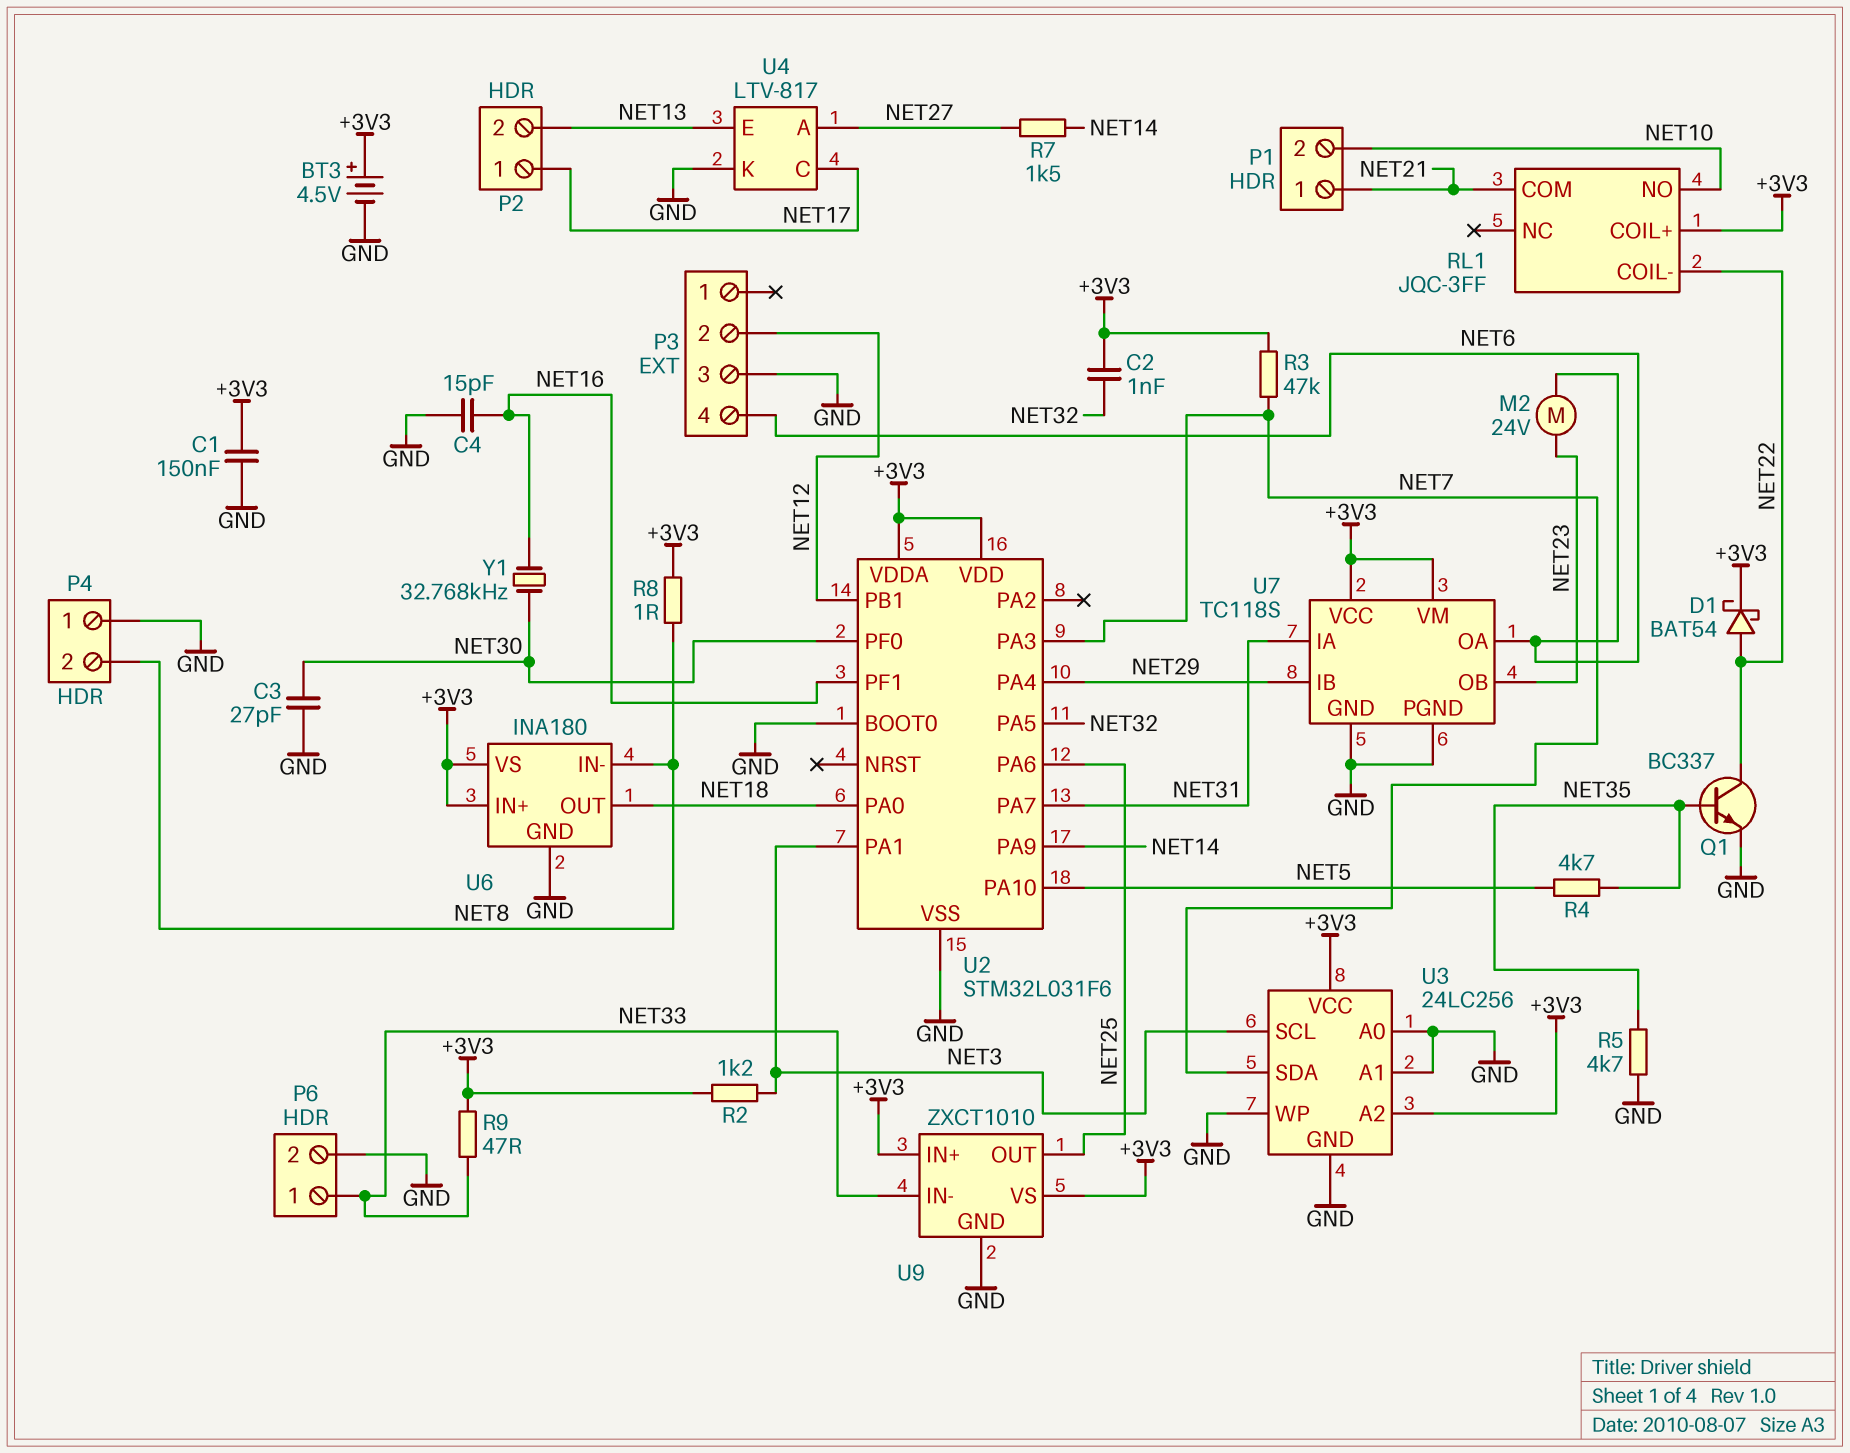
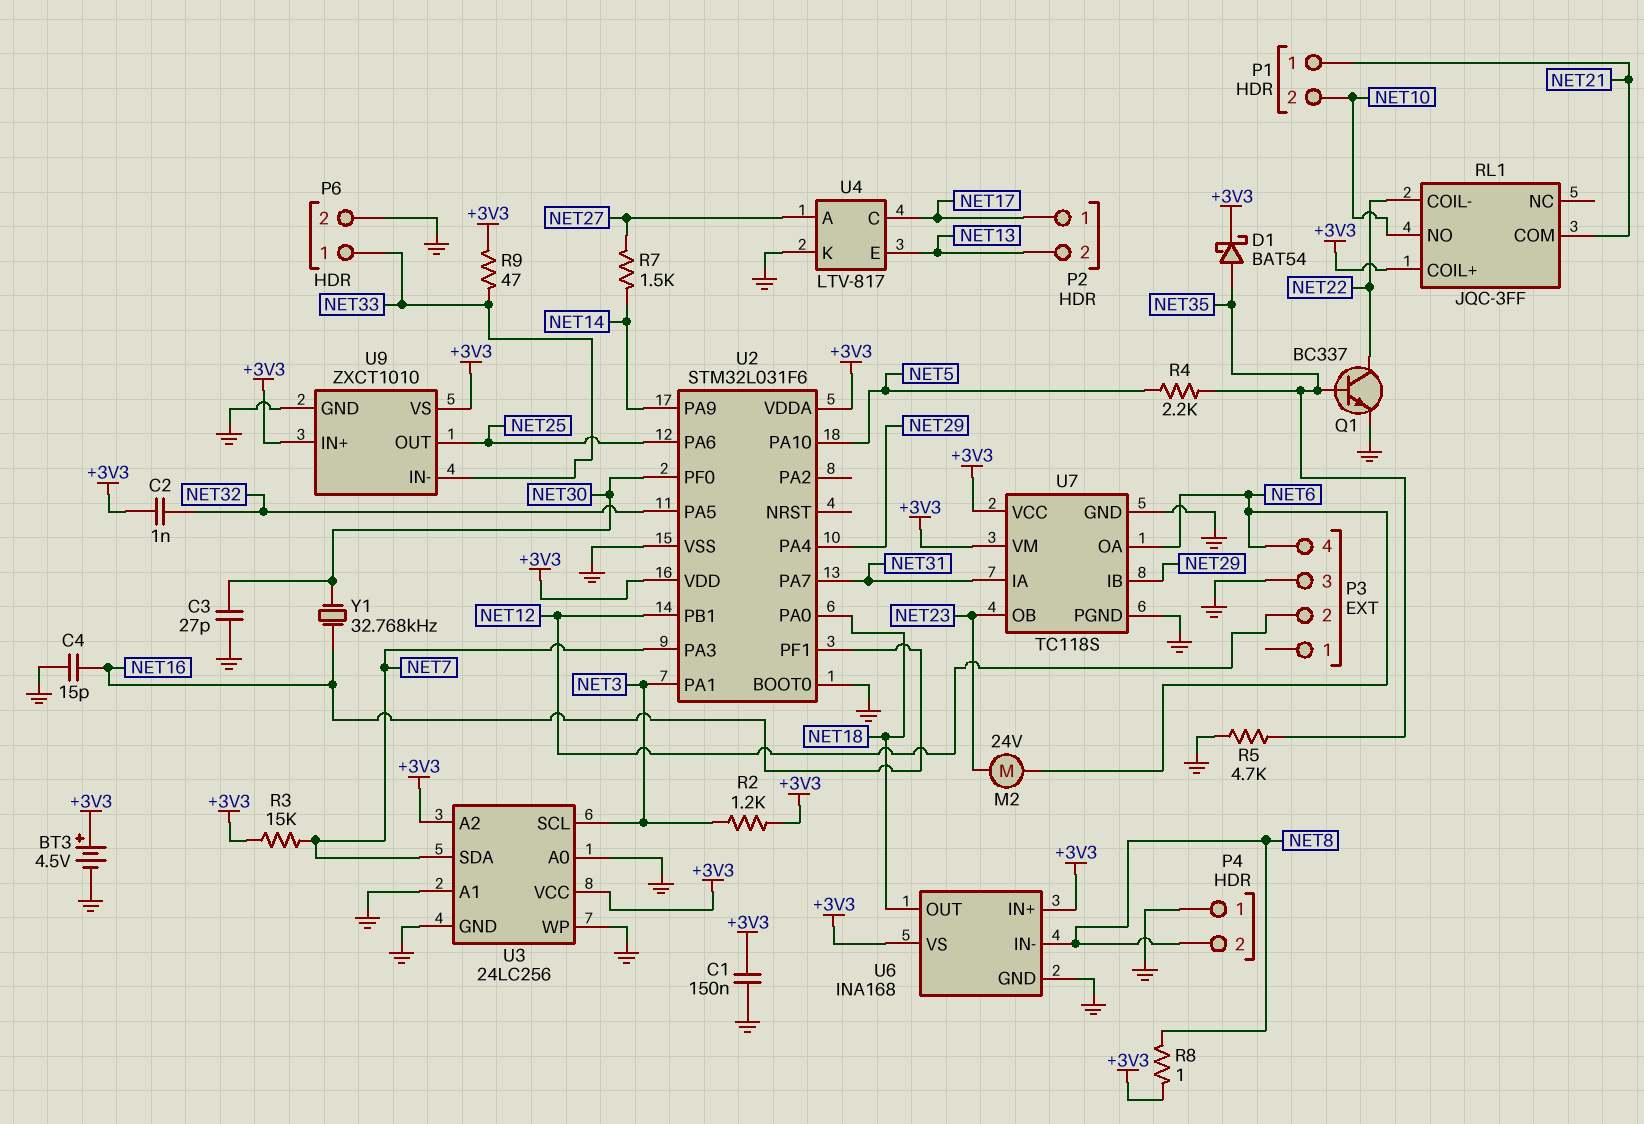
D1: schottky BAT54 (A NET22, K +3V3) -> schottky BAT54 (A NET35, K +3V3)
R3: 47k (+3V3, NET7) -> 15k (+3V3, NET7)
R4: 4.7k (NET5, NET35) -> 2.2k (NET5, NET35)
U6: INA180 -> INA168

